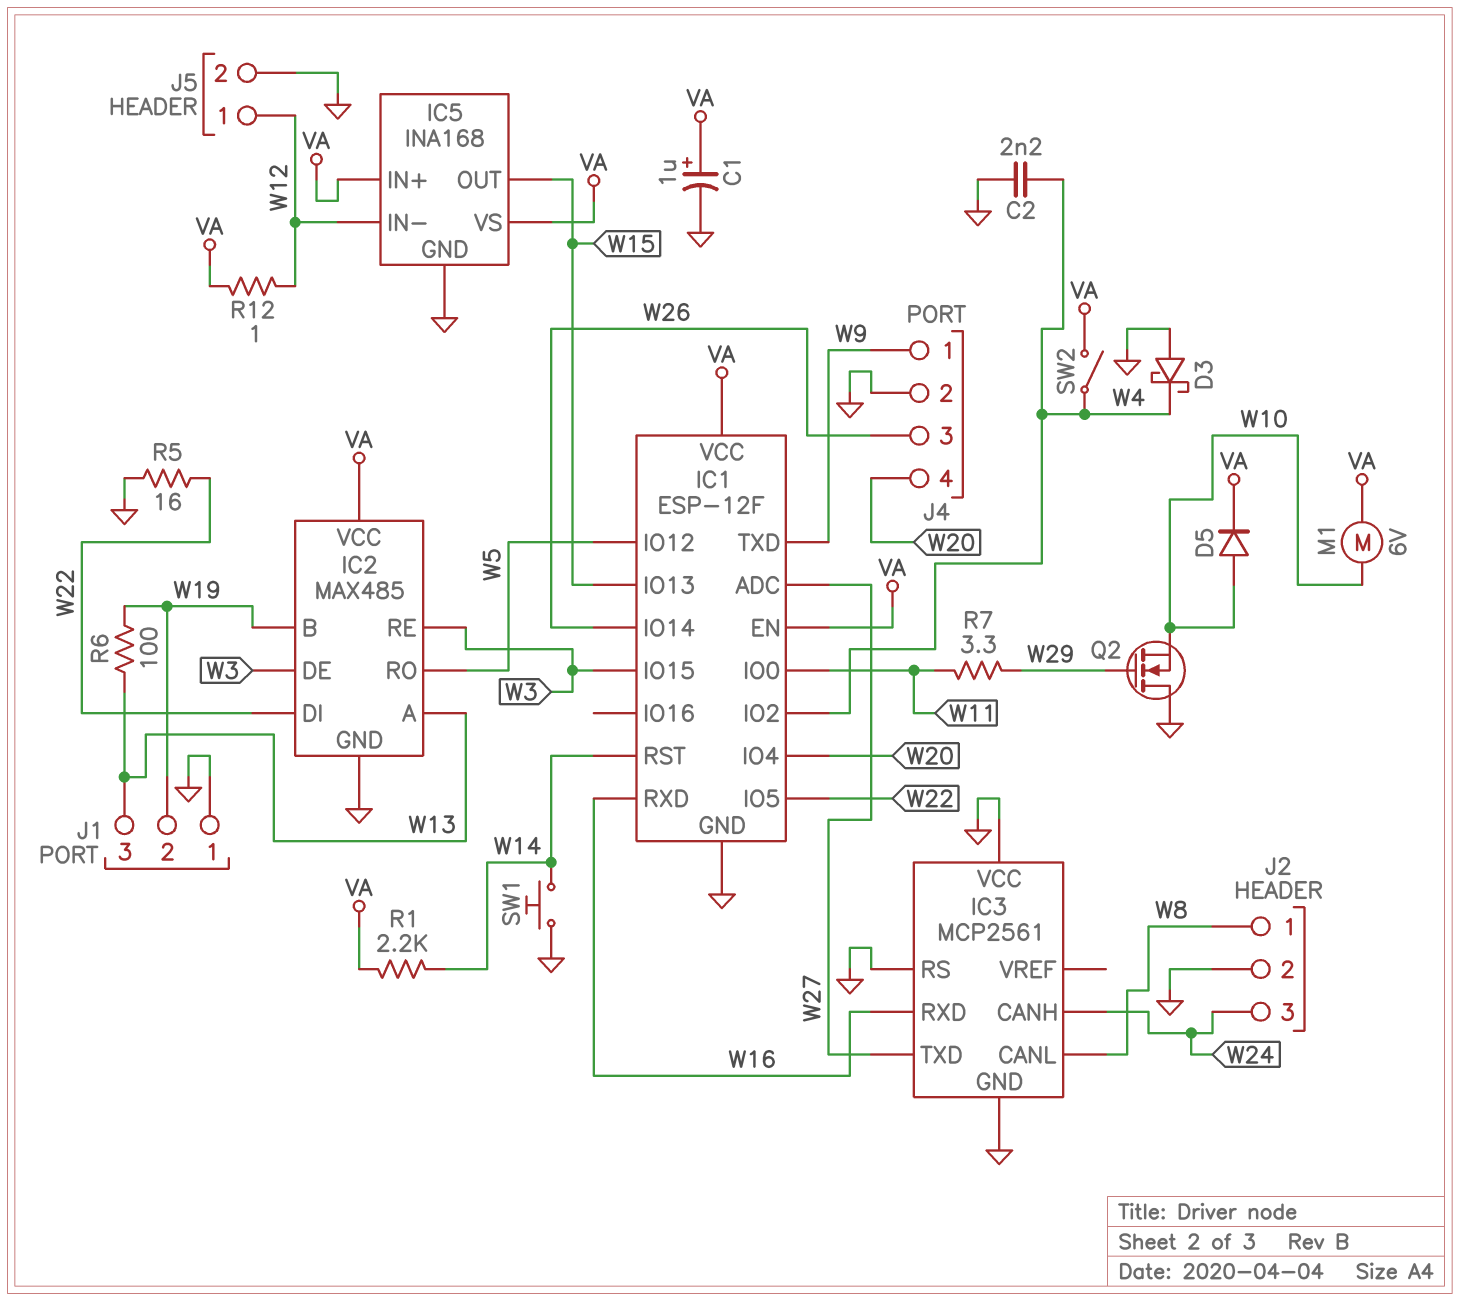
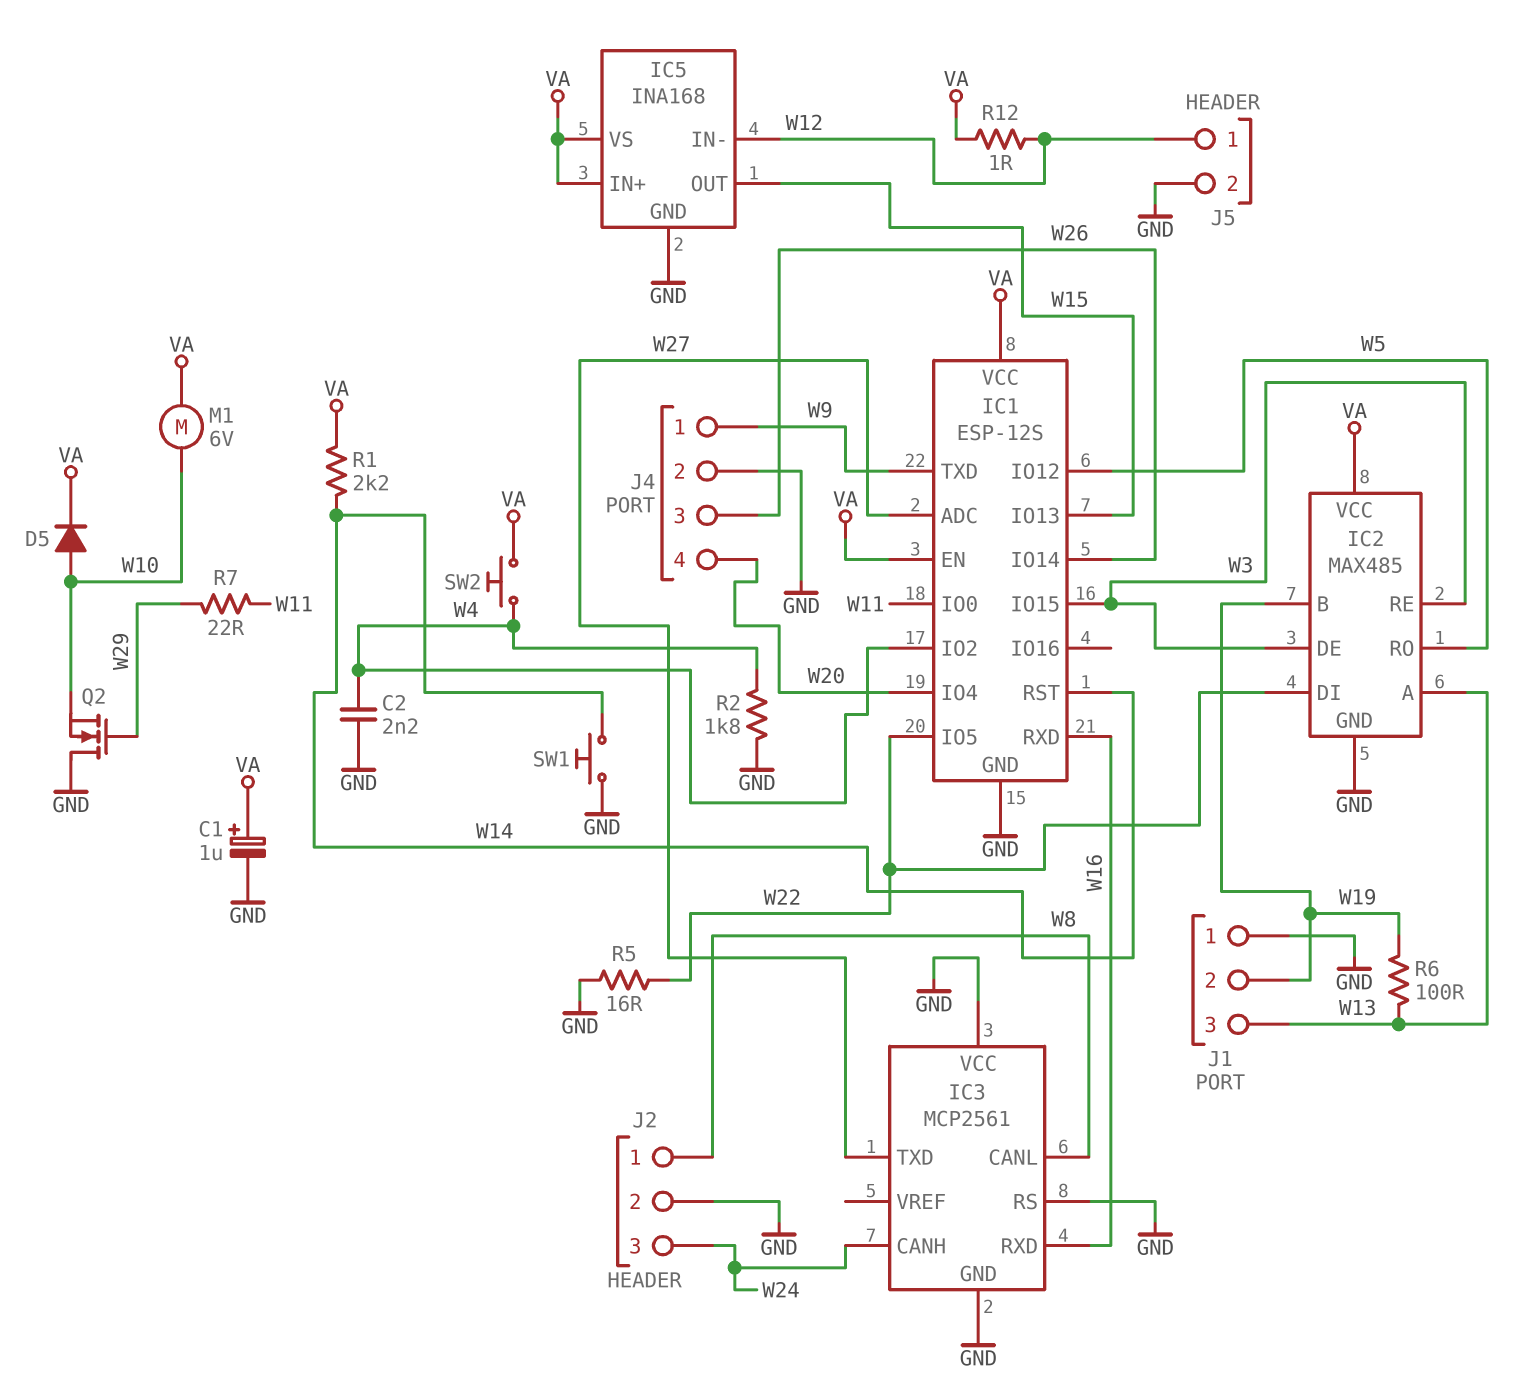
D3: schottky (A GND, K W4) -> none
IC1: ESP-12F -> ESP-12S
R2: none -> 1.8k (GND, W4)
R7: 3.3 (W11, W29) -> 22 (W11, W29)
SW2: switch (VA, W4) -> button (VA, W4)

